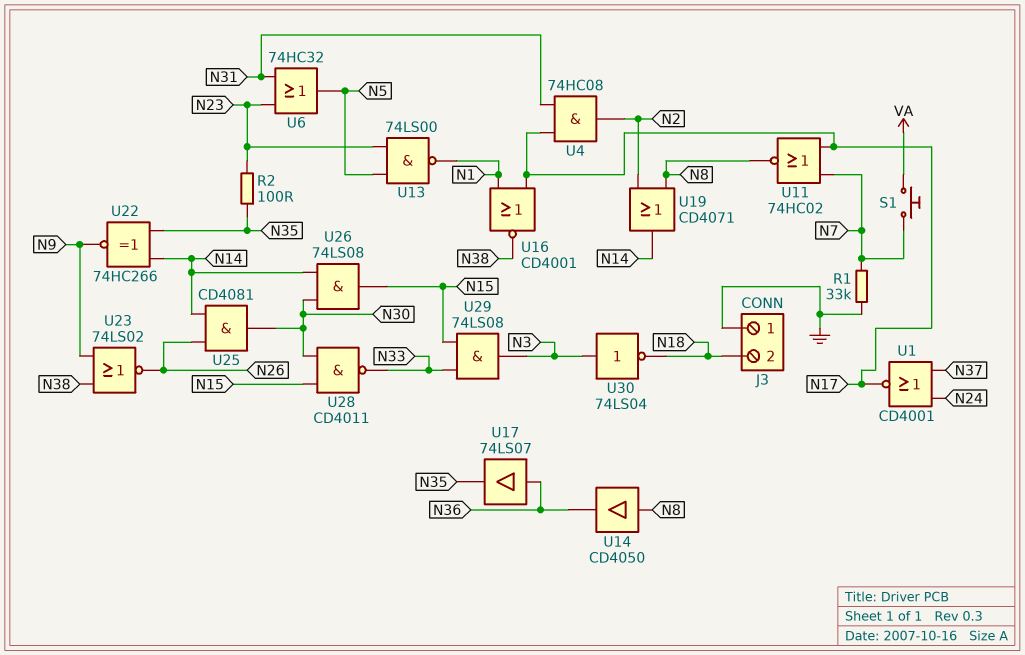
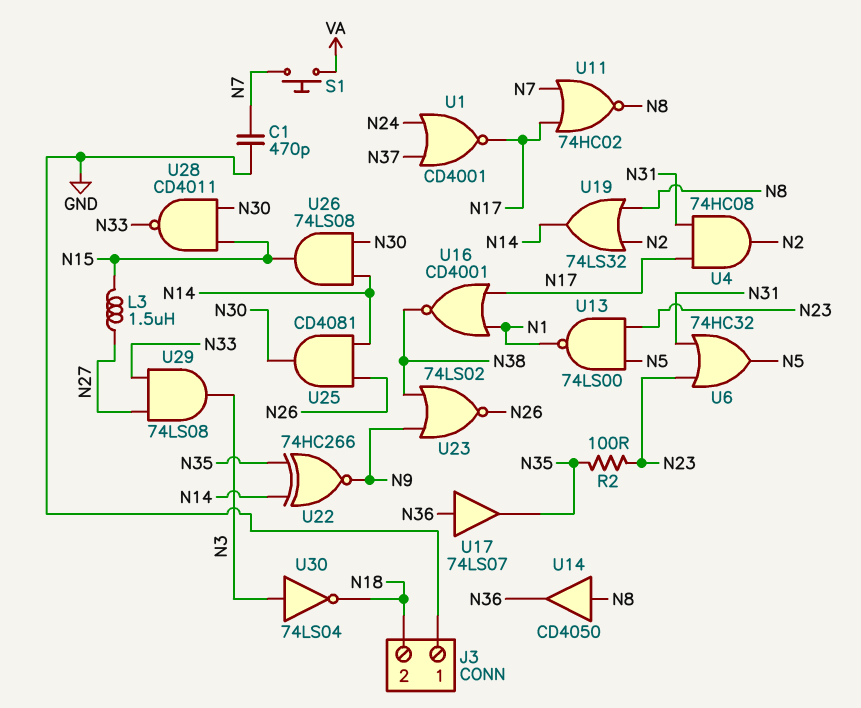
C1: none -> 470pF (GND, N7)
L3: none -> 1.5uH (N15, N27)
R1: 33k (GND, N7) -> none
U19: OR CD4071 (in N2, in N8, out N14) -> OR 74LS32 (in N2, in N8, out N14)
U29: AND 74LS08 (in N15, in N33, out N3) -> AND 74LS08 (in N27, in N33, out N3)

